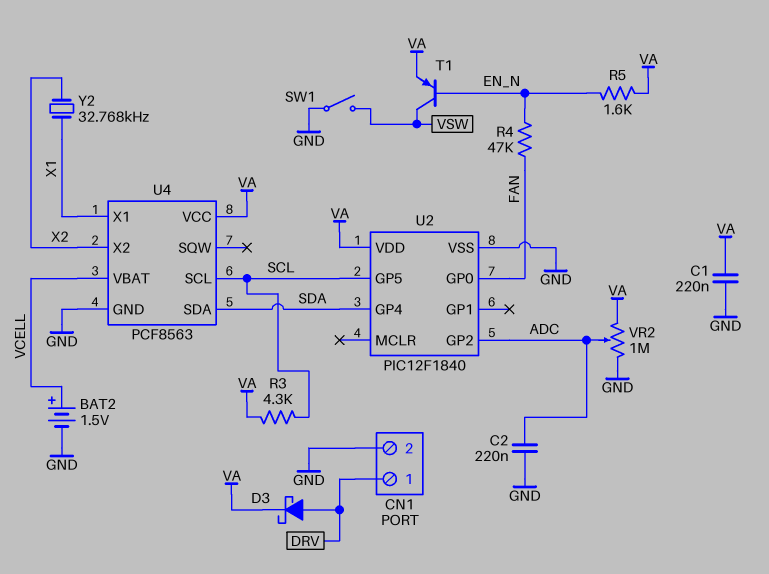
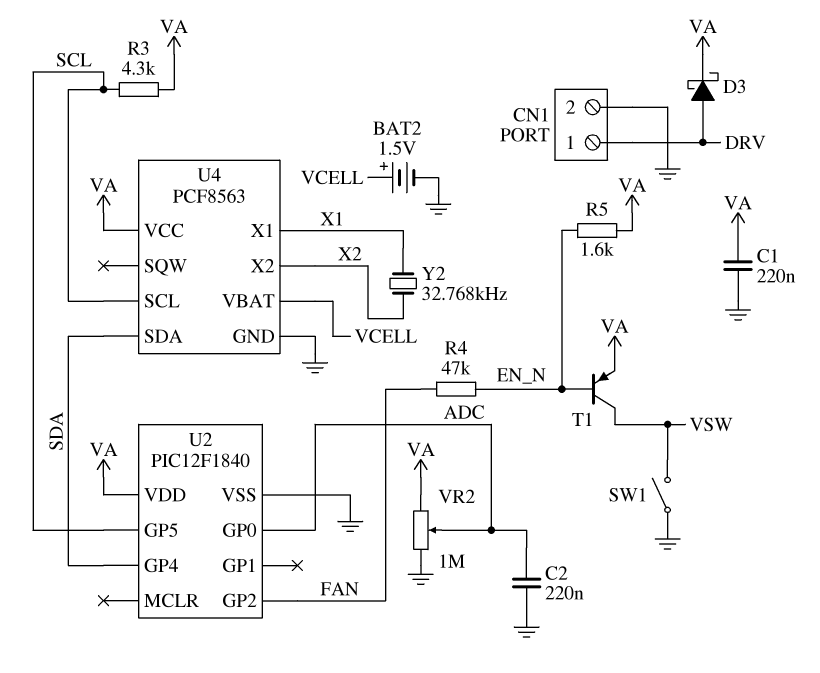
U2 pin GP0: FAN -> ADC
U2 pin GP2: ADC -> FAN

